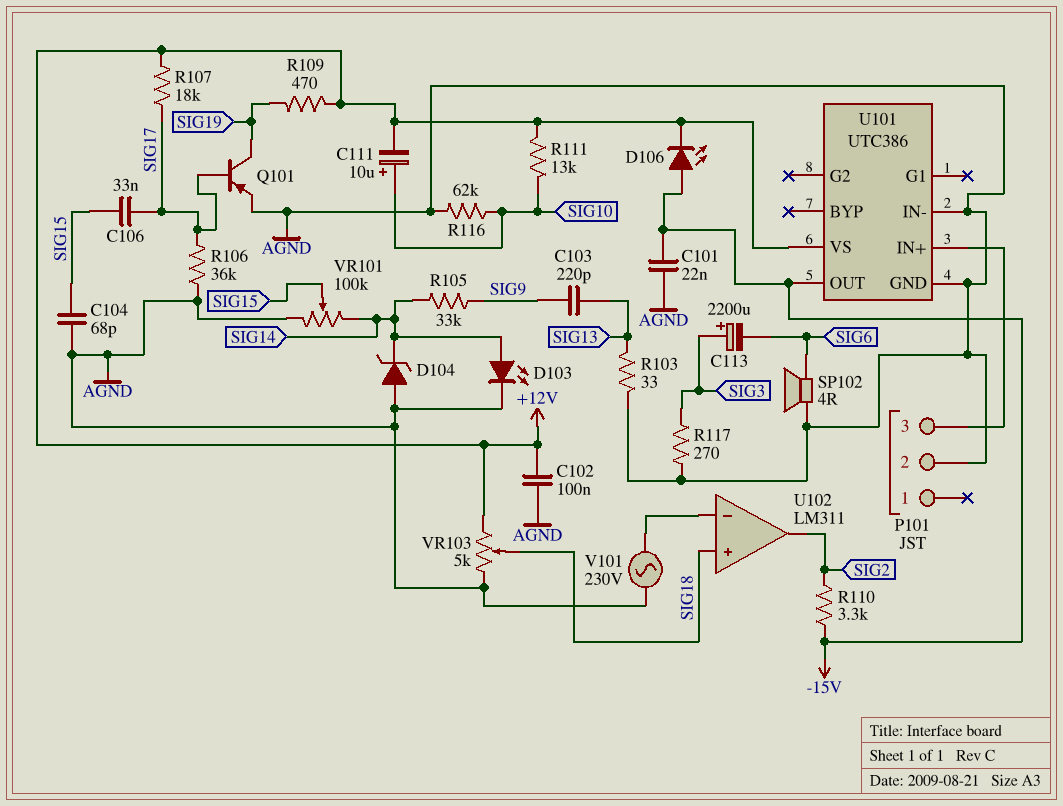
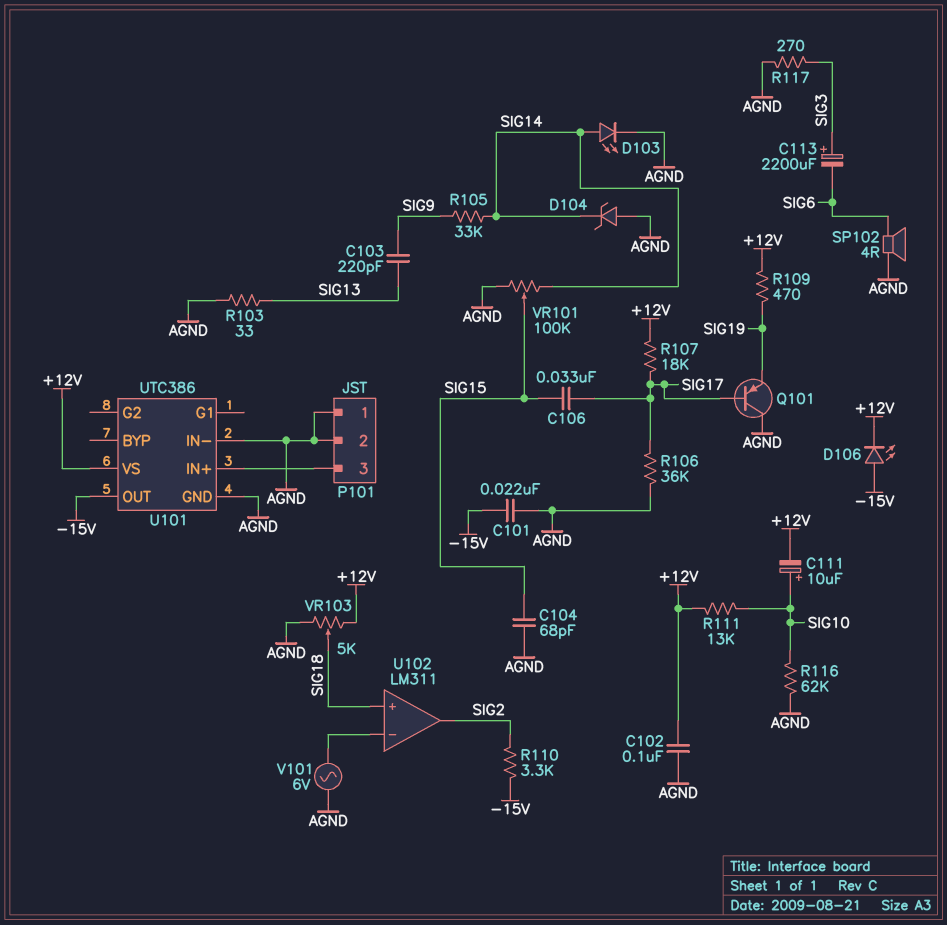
P101 pin 1: none -> AGND
Q101: PNP (B SIG17, C SIG19, E AGND) -> PNP (B SIG17, C AGND, E SIG19)
V101: AC 230V (AGND, U102/in-) -> AC 6V (AGND, U102/in-)

